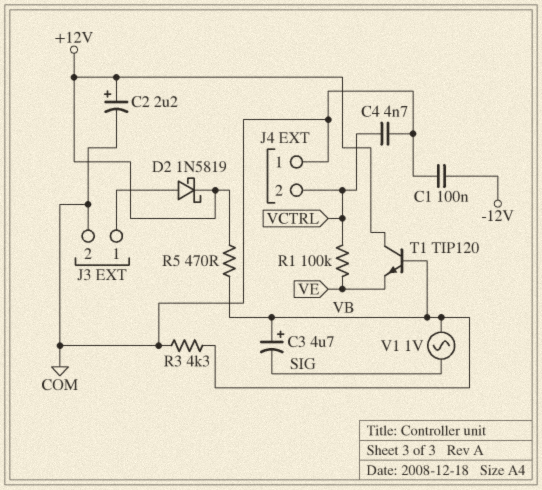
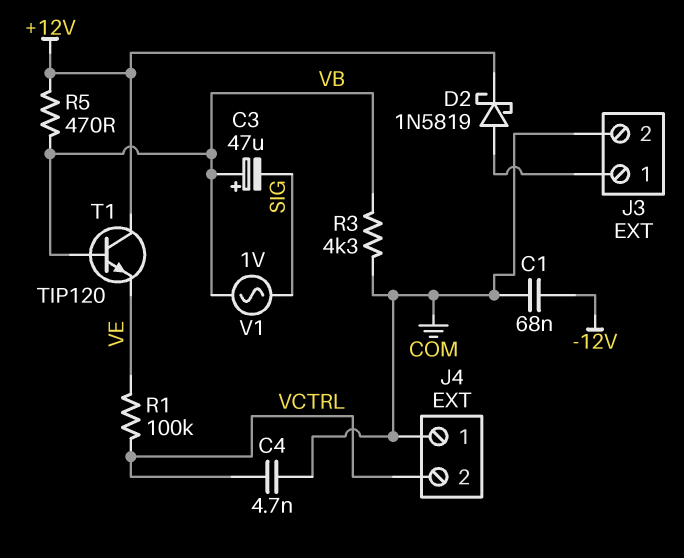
C1: 100nF (-12V, COM) -> 68nF (-12V, COM)
C2: 2.2uF (plus +12V, minus COM) -> none
C3: 4.7uF (plus VB, minus SIG) -> 47uF (plus VB, minus SIG)

